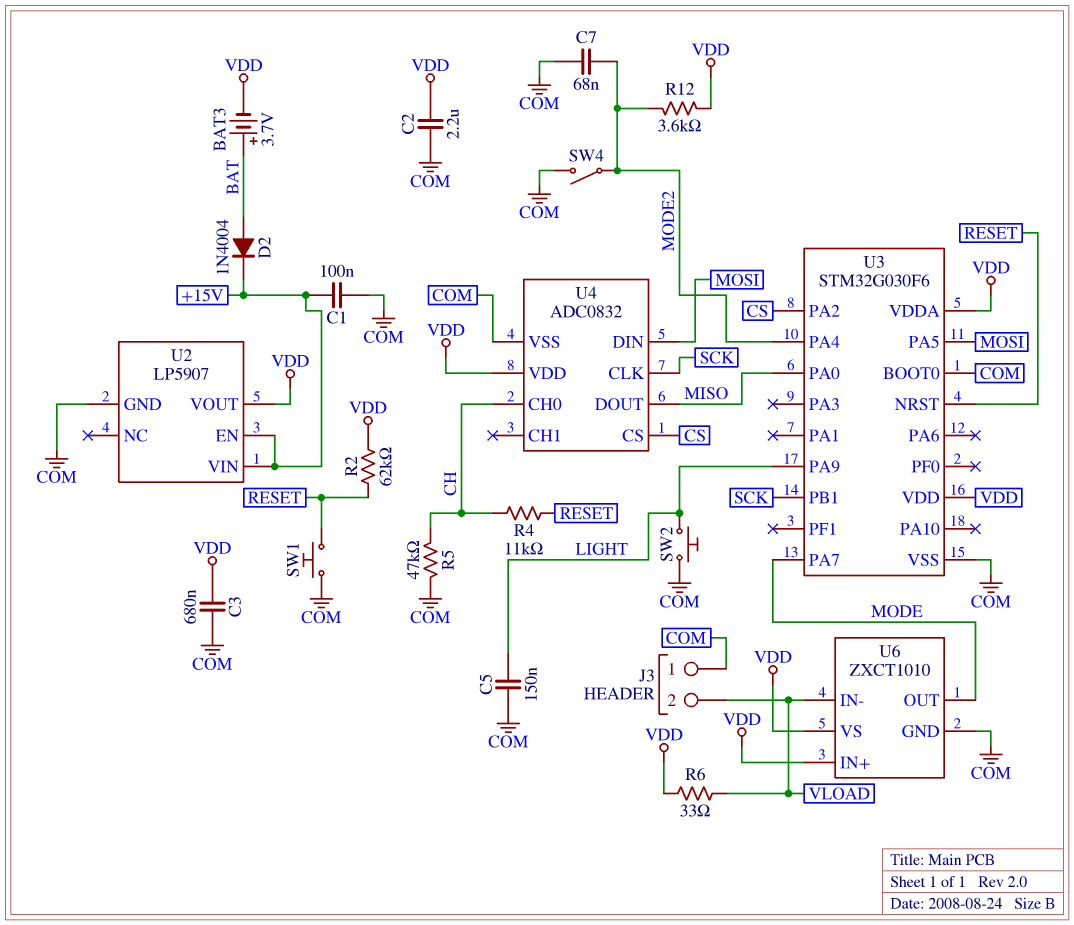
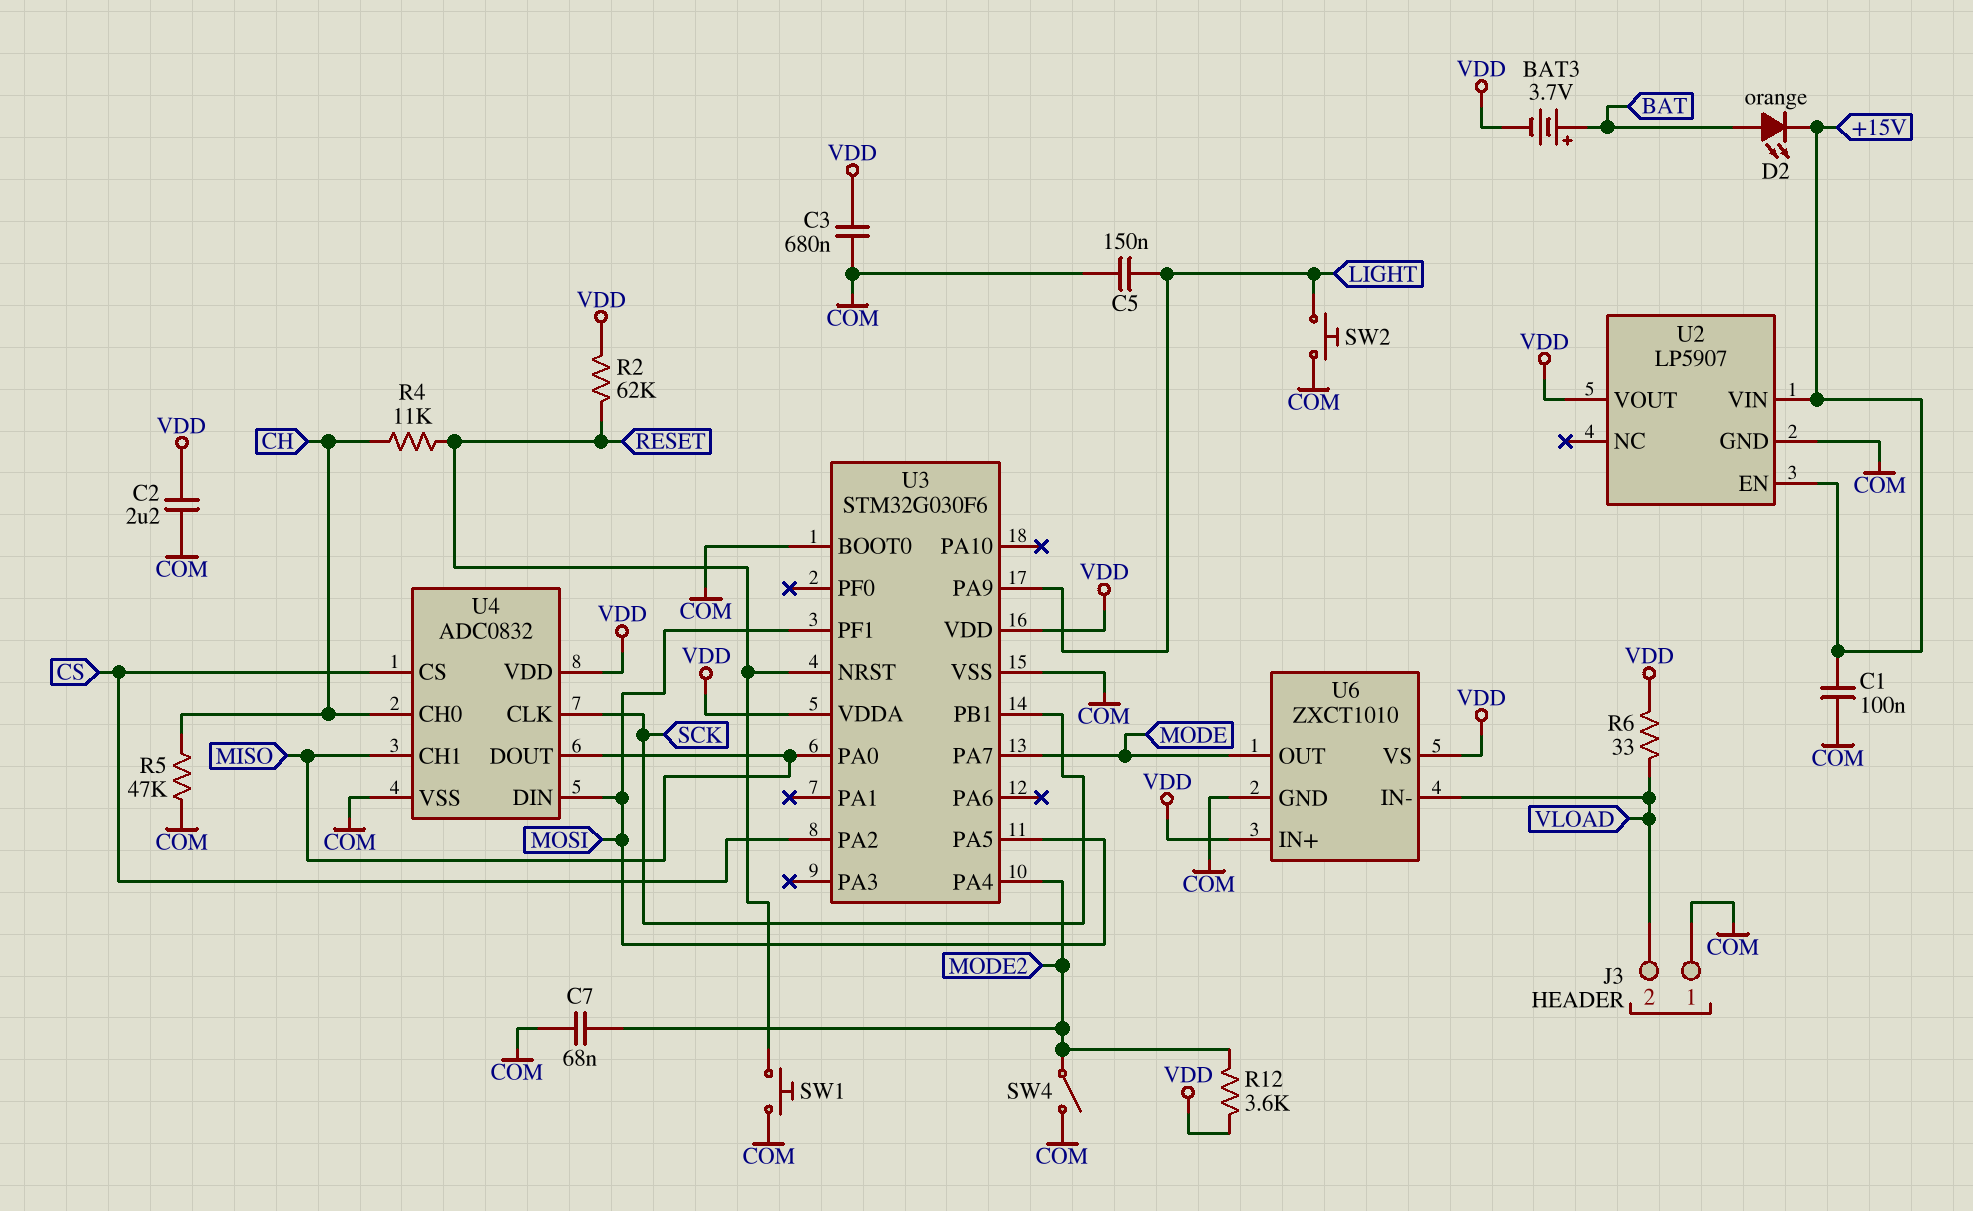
D2: diode 1N4004 (A BAT, K +15V) -> LED orange (A BAT, K +15V)
U3 pin PF1: none -> MOSI
U4 pin CH1: none -> MISO

